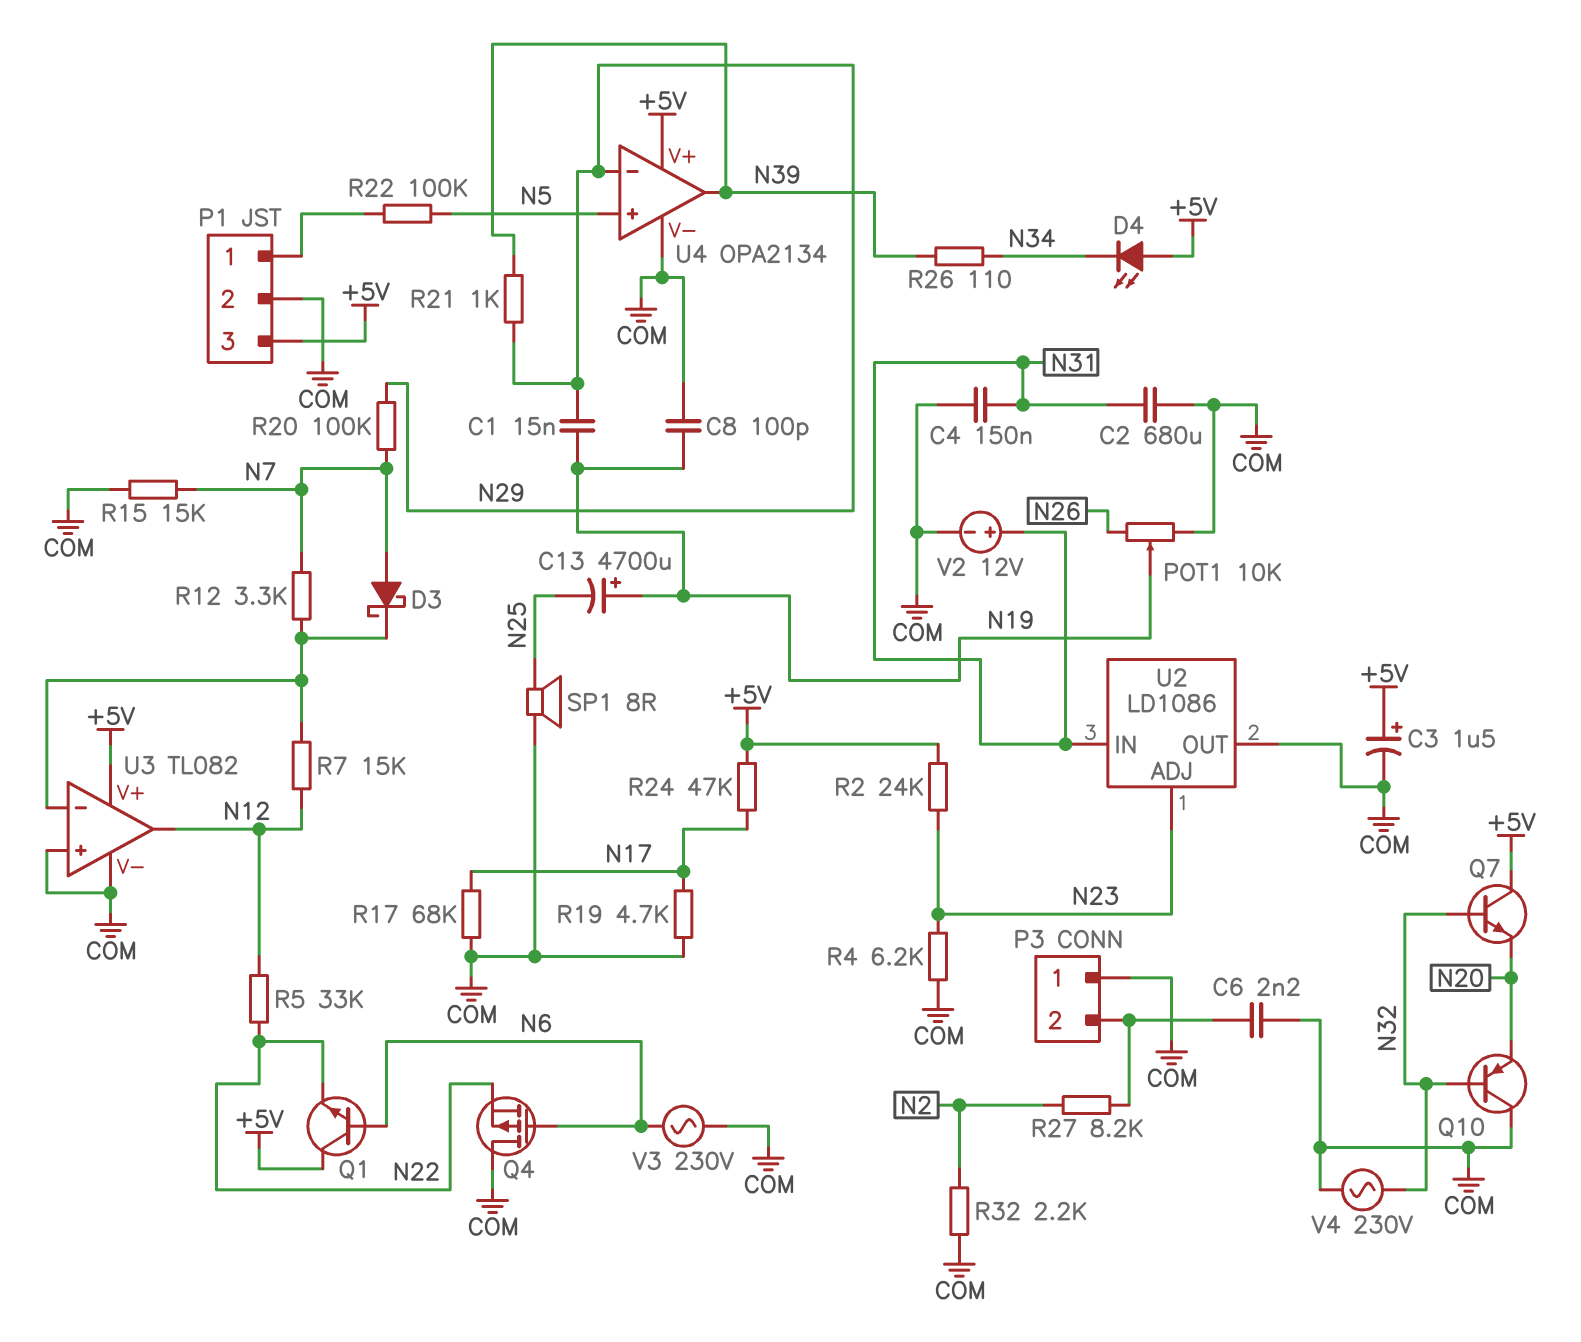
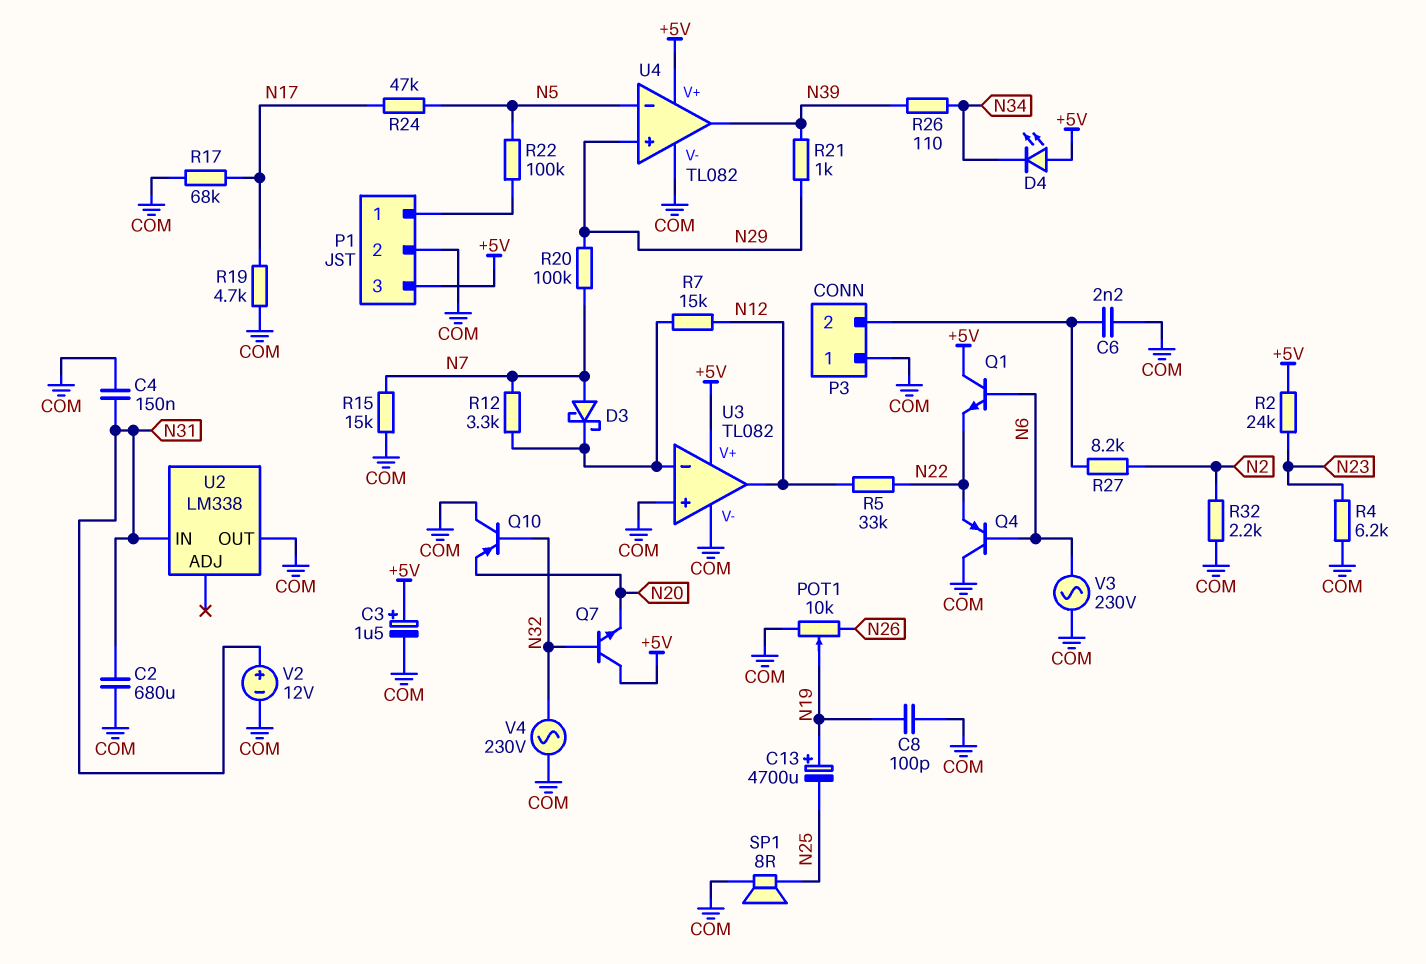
C1: 15nF (N19, N29) -> none
Q4: PMOS (G N6, D COM, S N22) -> PNP (B N6, C COM, E N22)
R24: 47k (+5V, N17) -> 47k (N5, N17)
U2: LD1086 -> LM338
U2 pin ADJ: N23 -> none
U4: OPA2134 -> TL082
U4 pin in+: N5 -> N29
U4 pin in-: N29 -> N5

